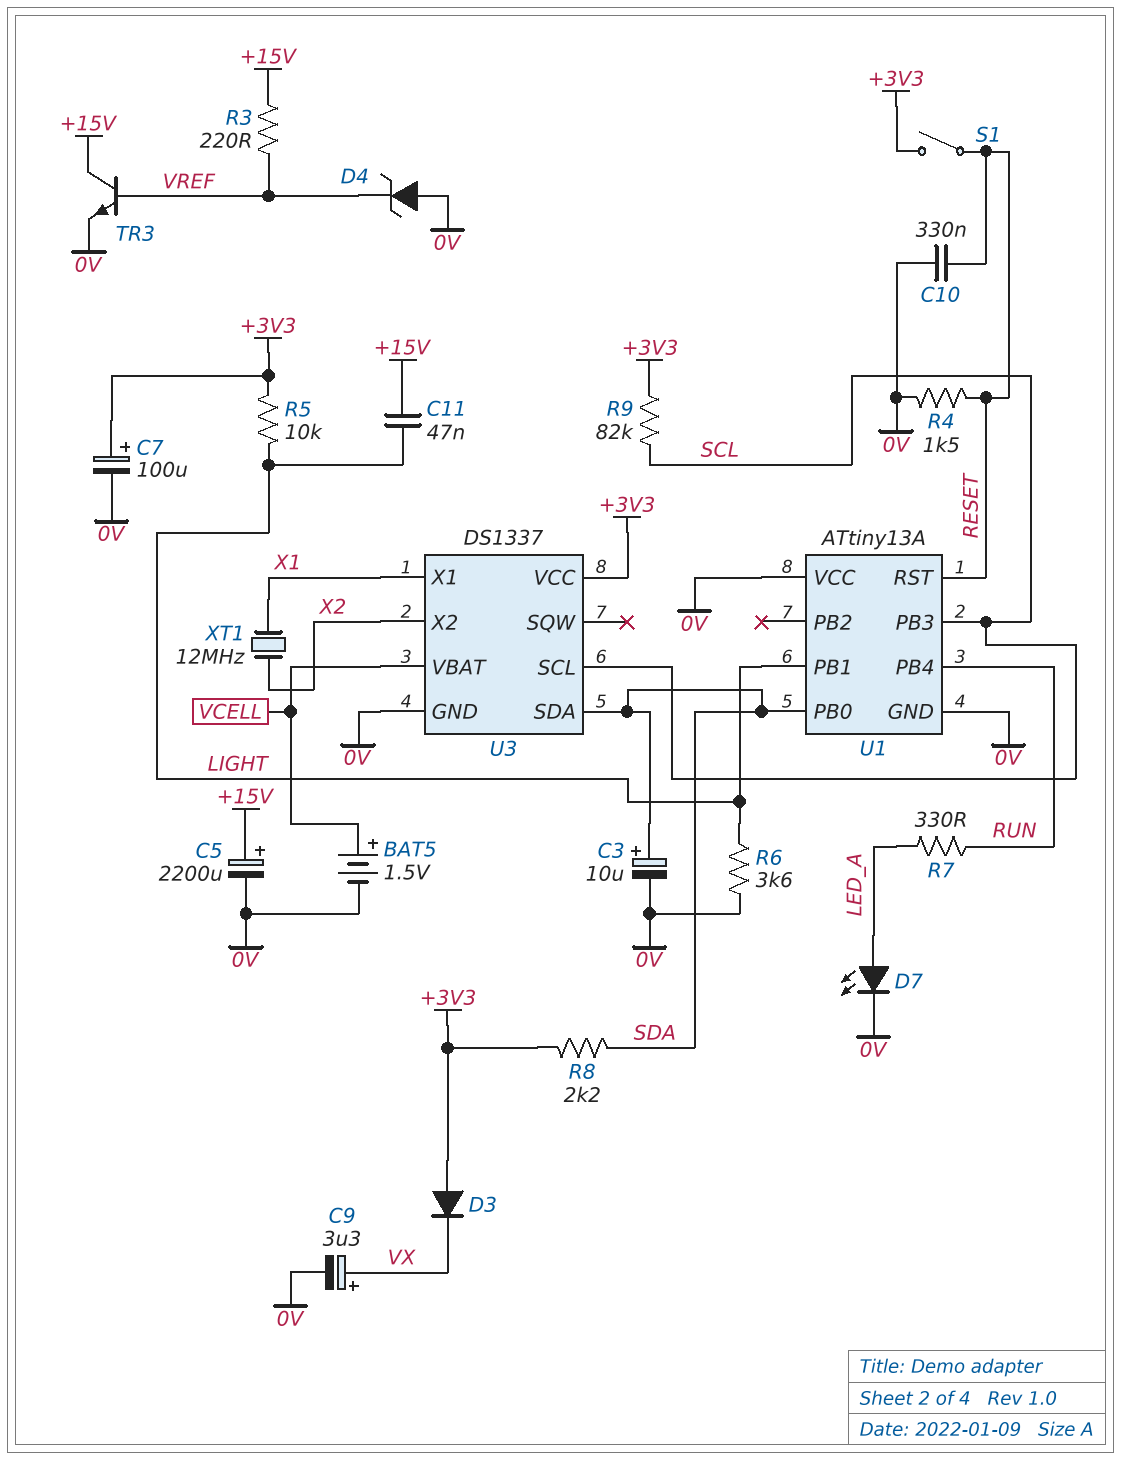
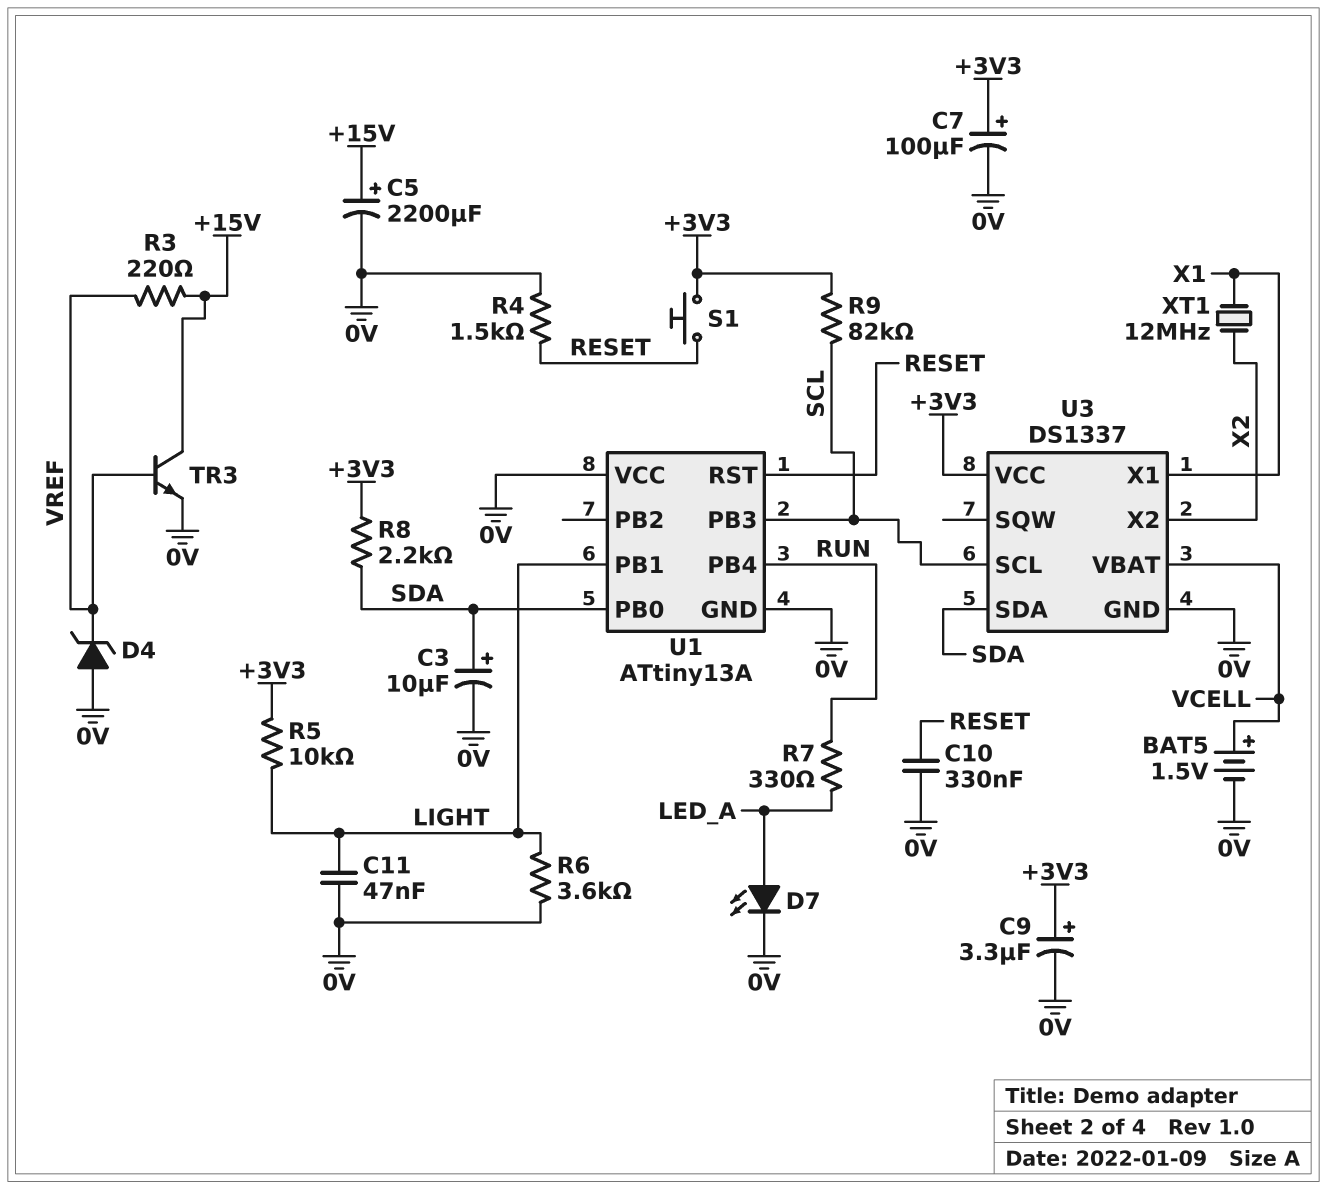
C9: 3.3uF (plus VX, minus 0V) -> 3.3uF (plus +3V3, minus 0V)
C11: 47nF (+15V, LIGHT) -> 47nF (0V, LIGHT)
D3: diode (A +3V3, K VX) -> none
S1: switch (+3V3, RESET) -> button (+3V3, RESET)

